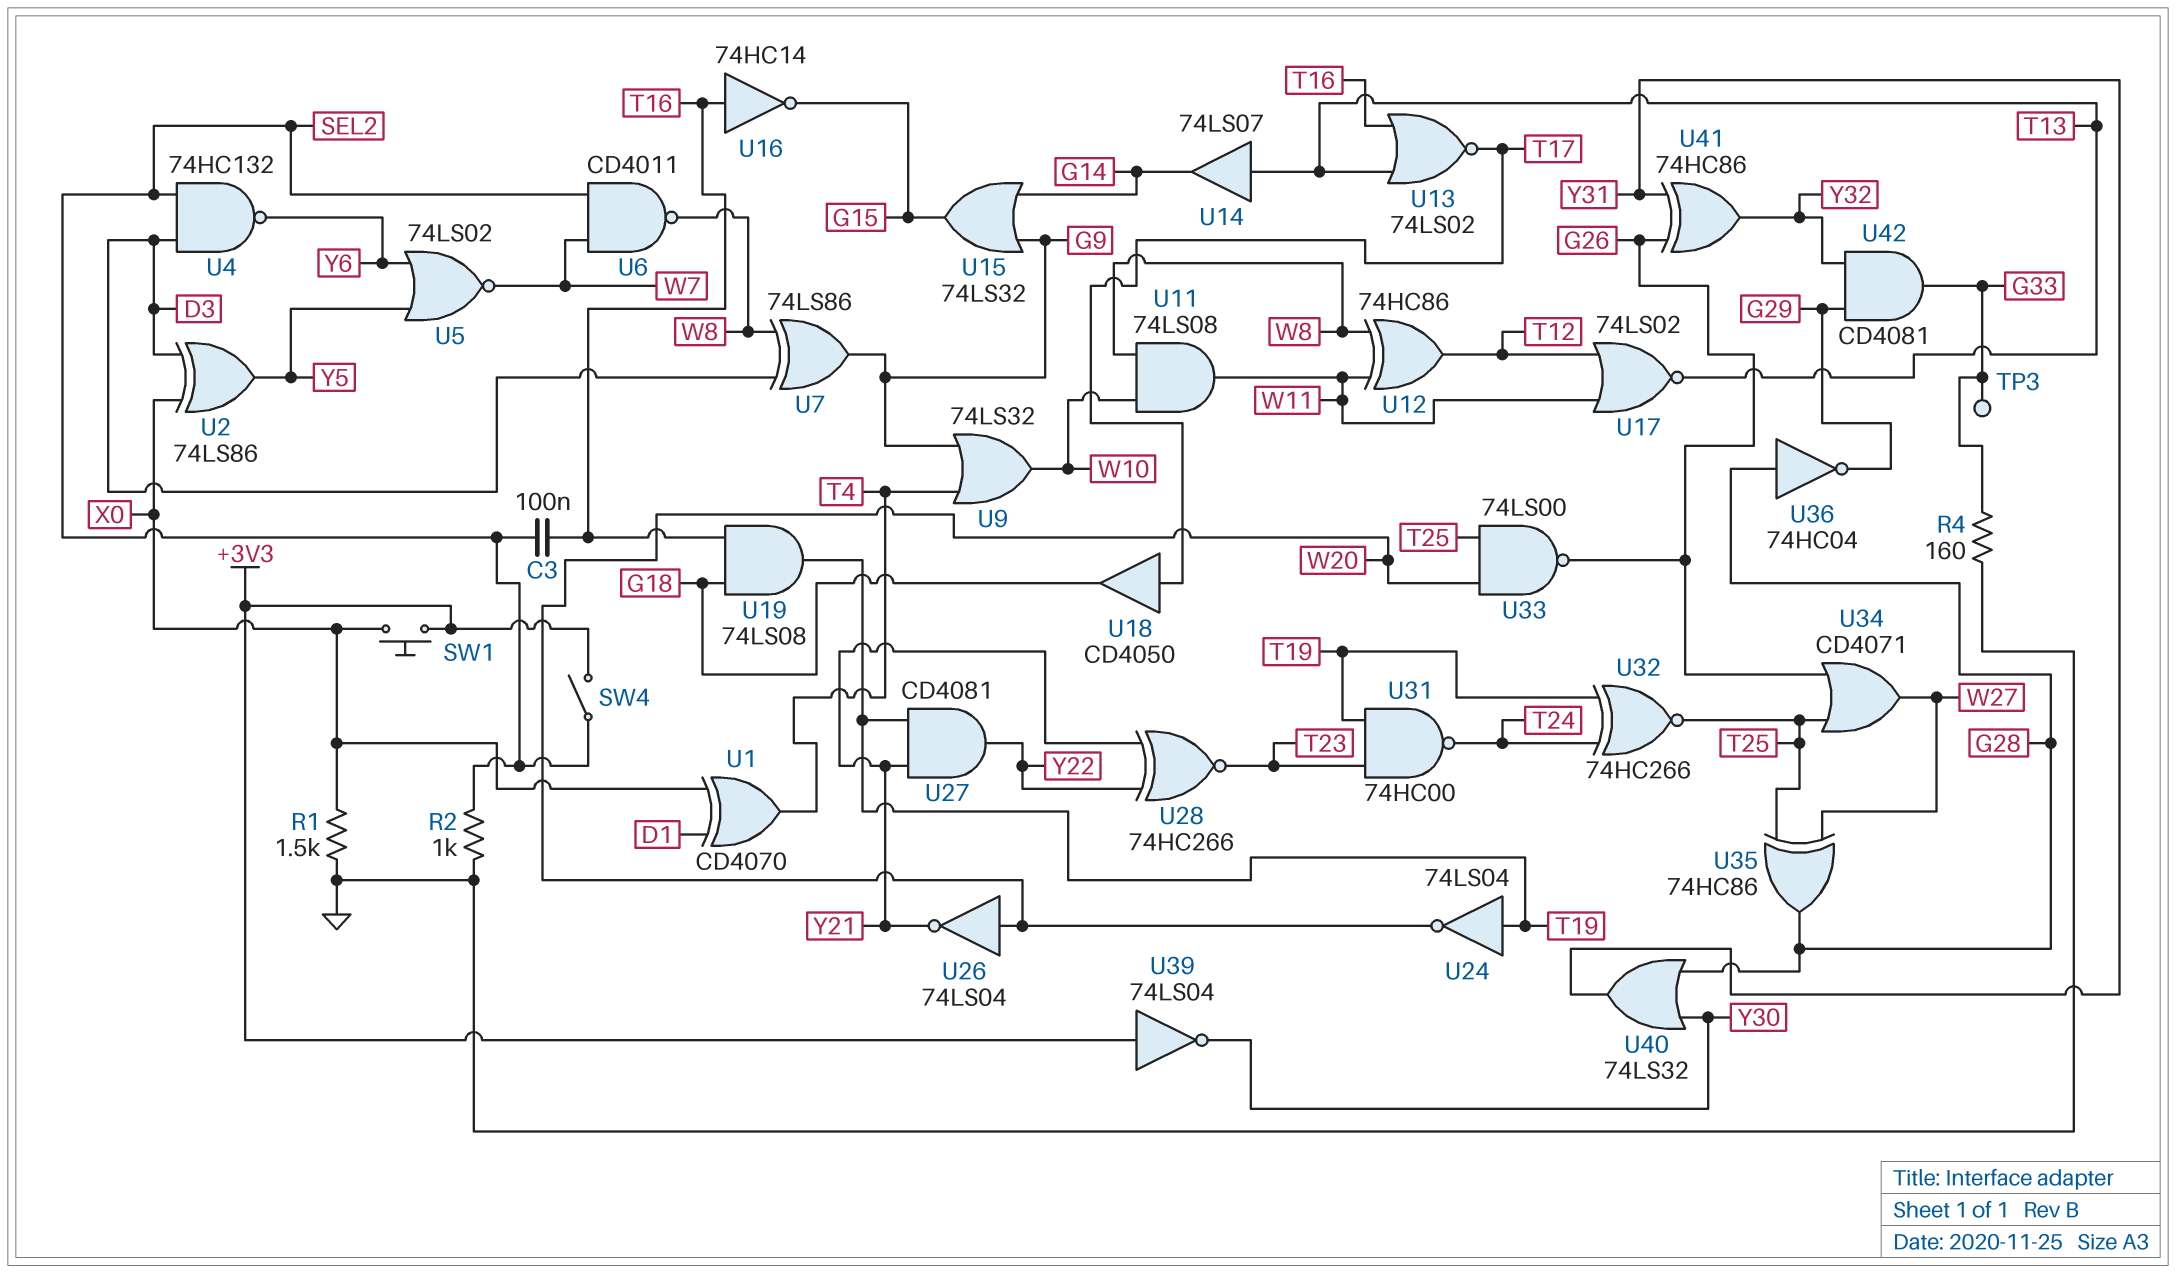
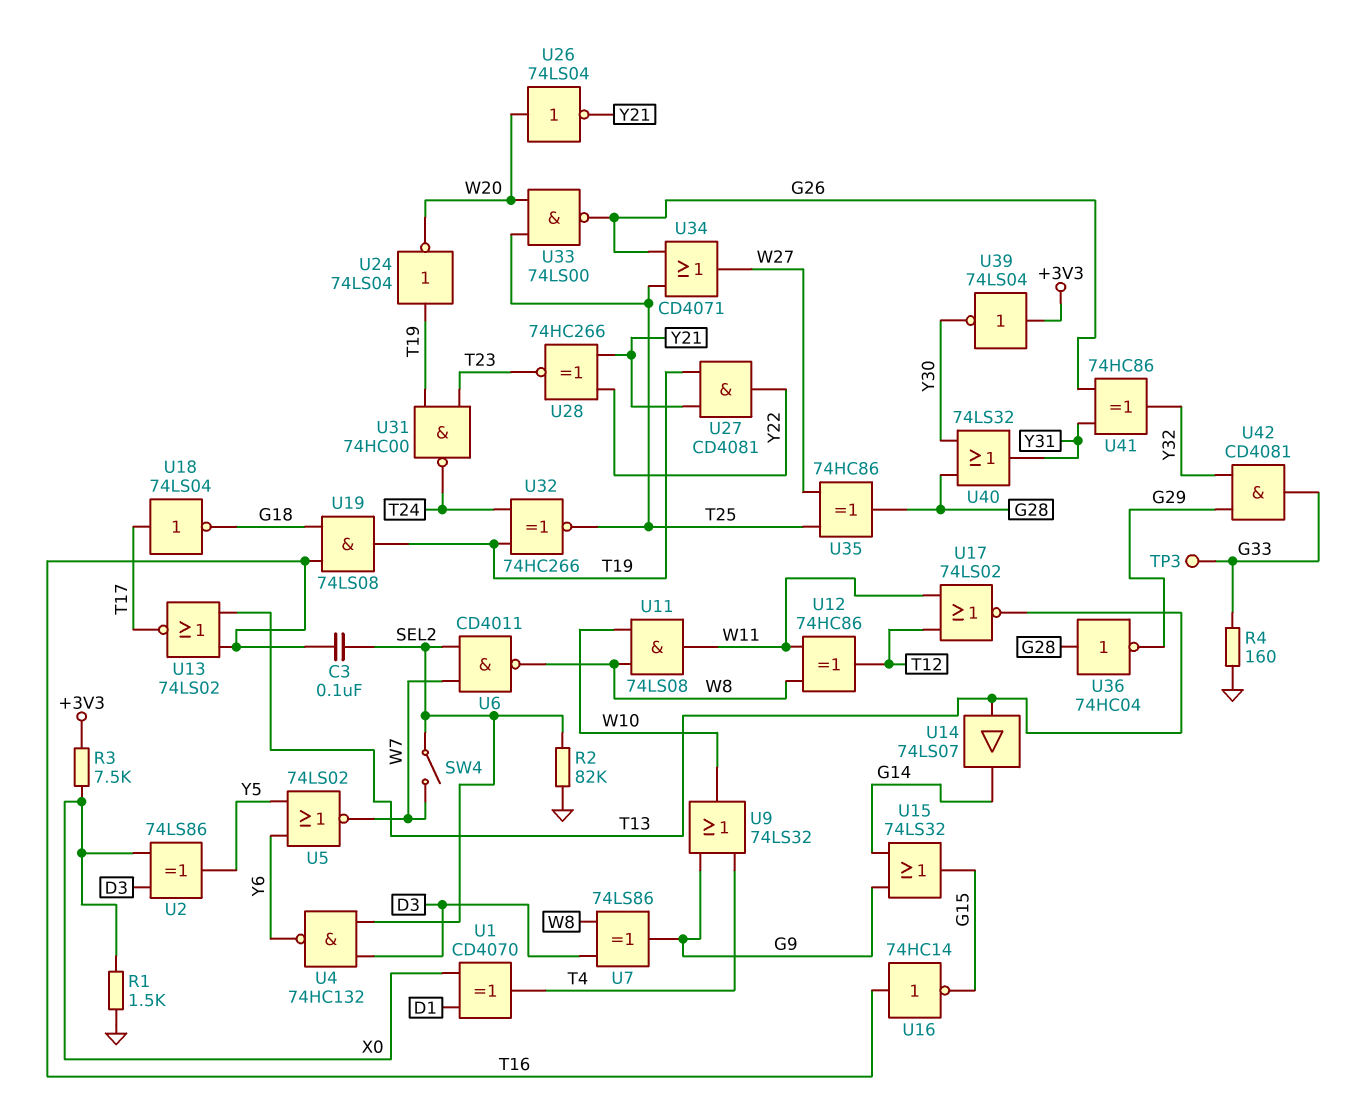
R2: 1k (GND, SEL2) -> 82k (GND, SEL2)
R3: none -> 7.5k (+3V3, X0)
SW1: button (+3V3, X0) -> none
SW4: switch (+3V3, SEL2) -> switch (SEL2, W7)
U18: buffer CD4050 (in T17, out G18) -> NOT 74LS04 (in T17, out G18)

